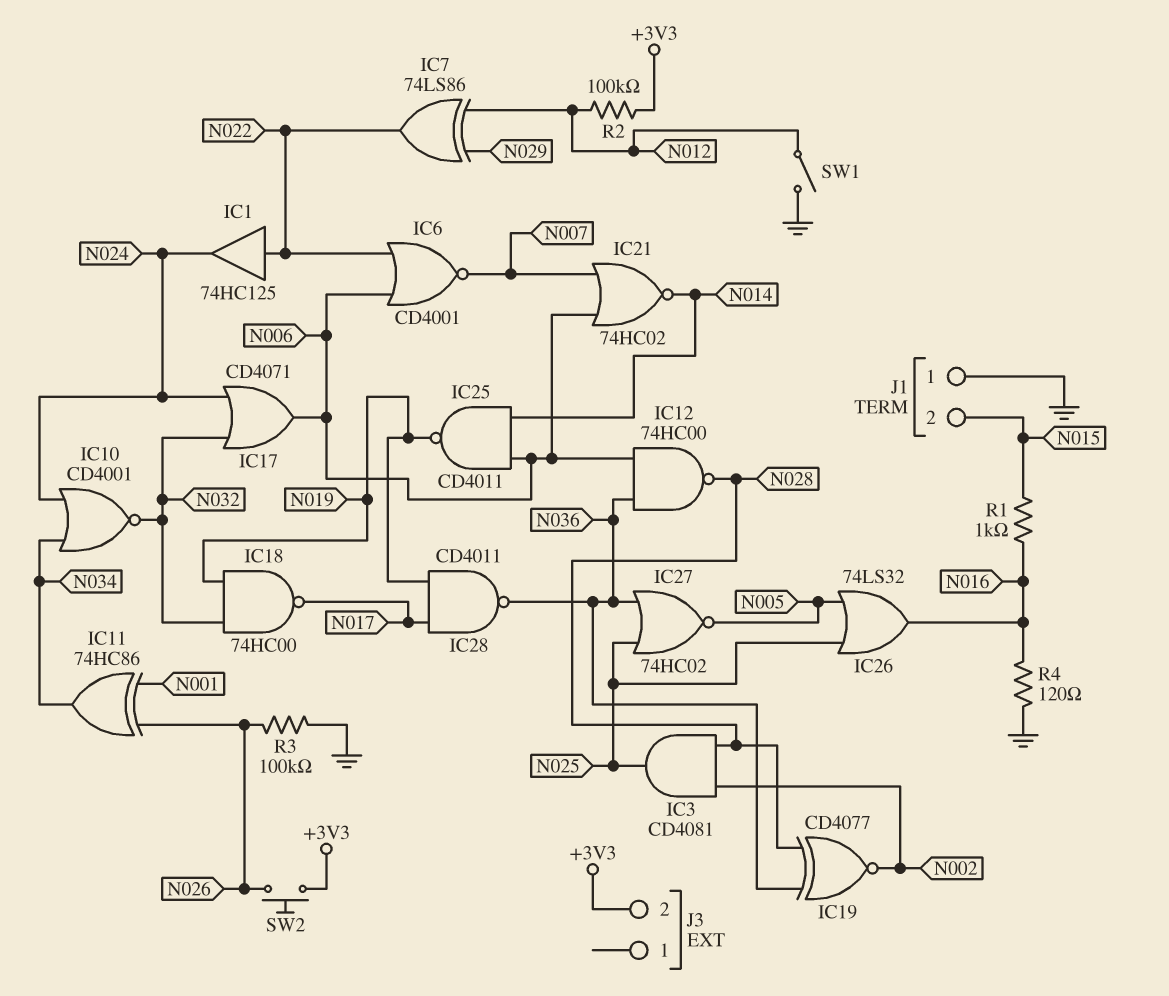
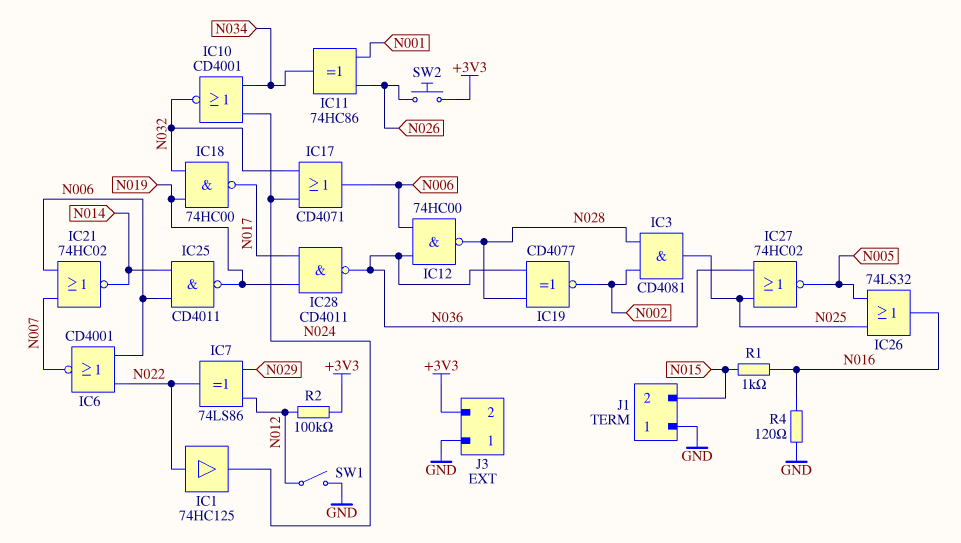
J3 pin 1: none -> GND
R3: 100k (GND, N026) -> none

